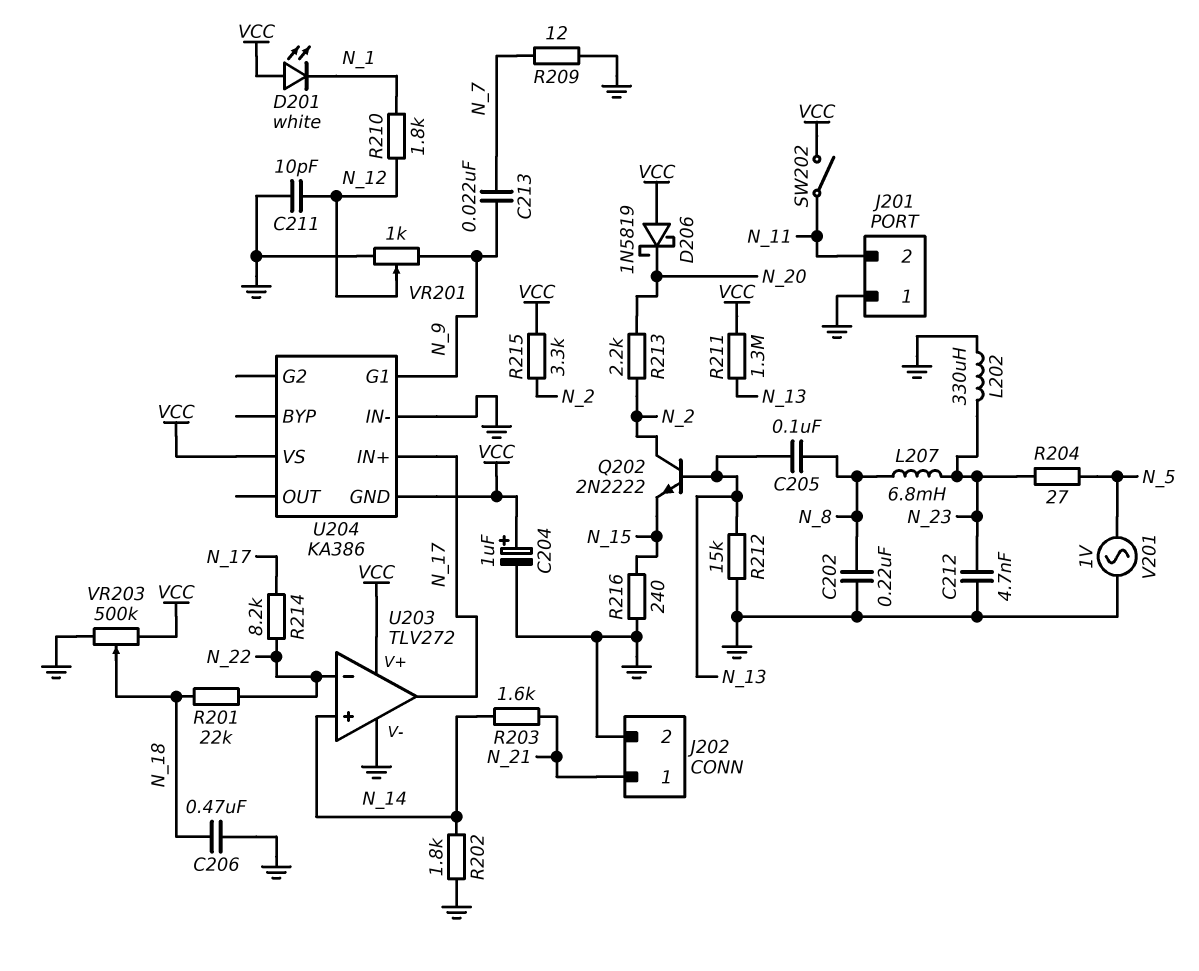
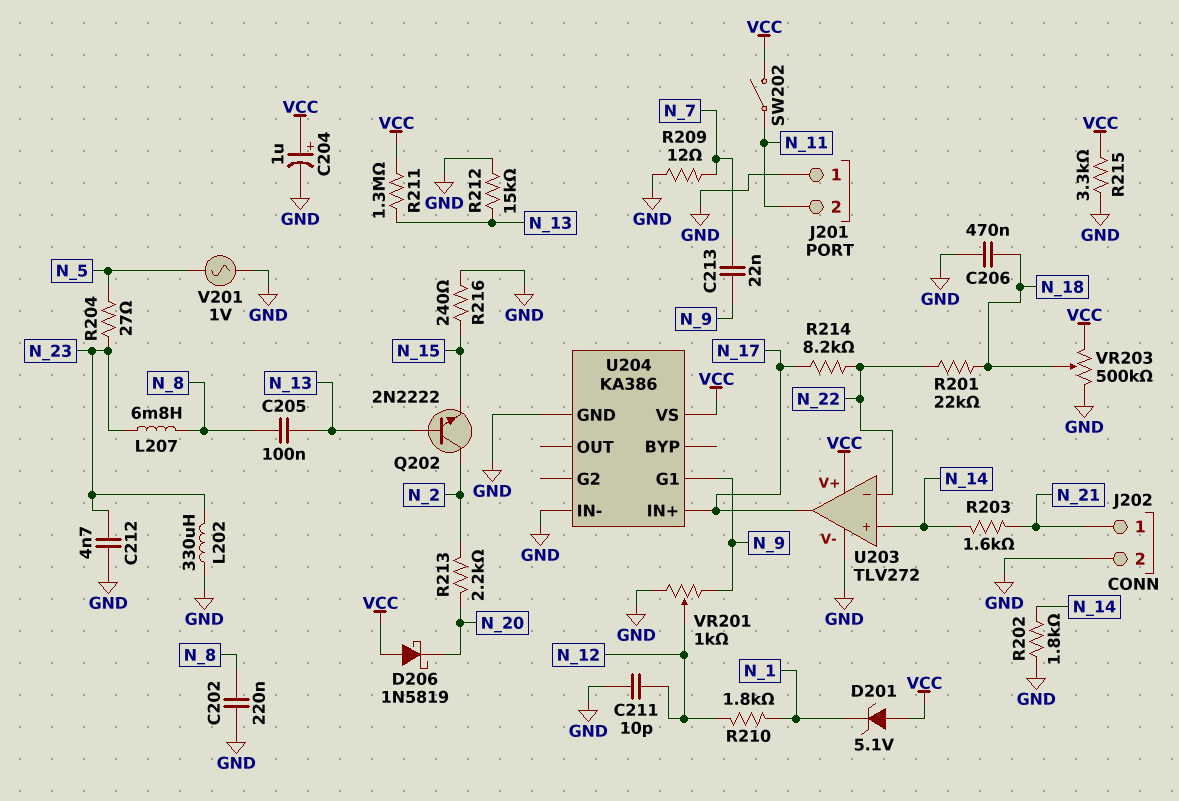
D201: LED white (A VCC, K N_1) -> zener 5.1V (A VCC, K N_1)
R215: 3.3k (N_2, VCC) -> 3.3k (GND, VCC)
U204 pin GND: VCC -> GND

